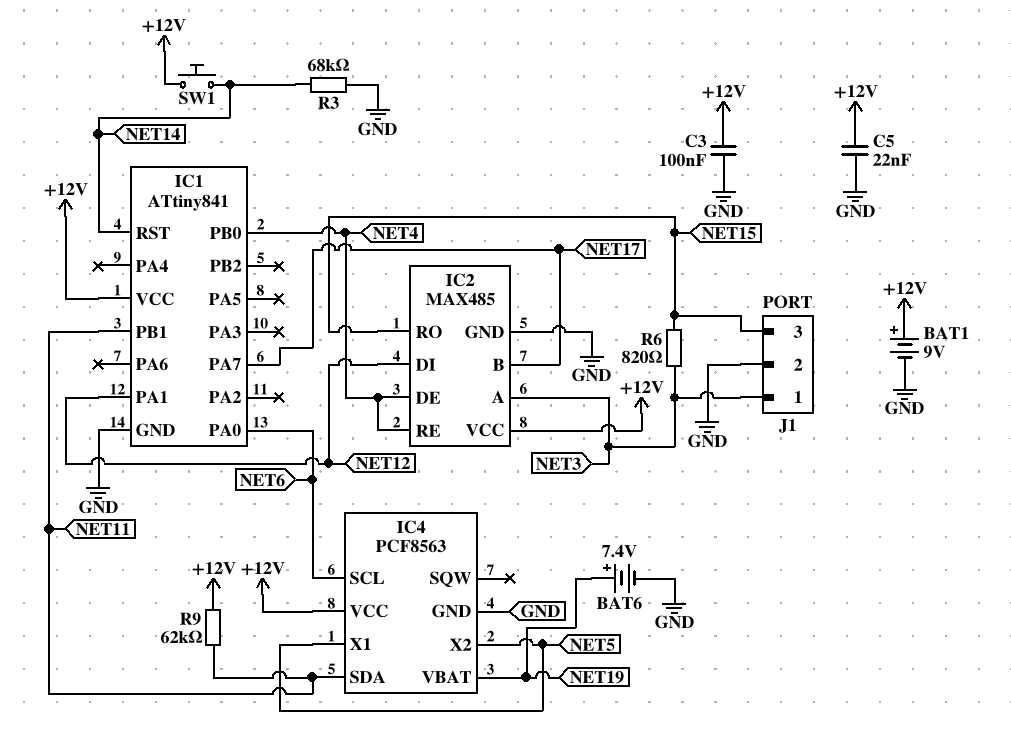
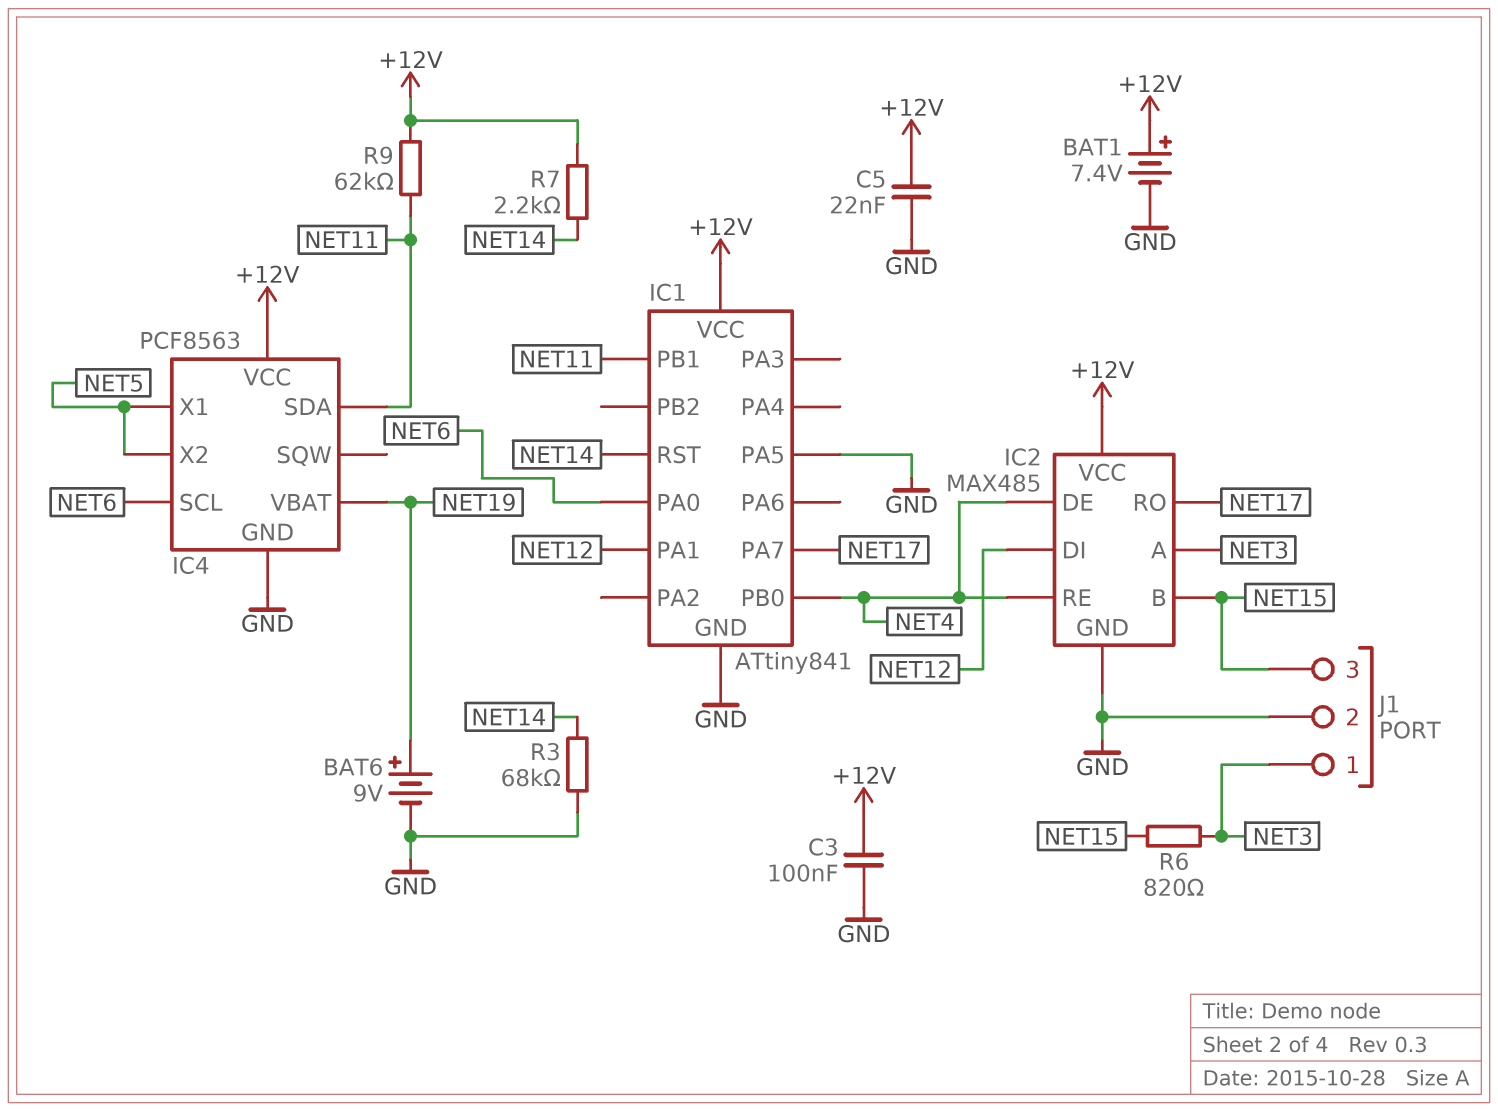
BAT1: 9V (plus +12V, minus GND) -> 7.4V (plus +12V, minus GND)
BAT6: 7.4V (plus NET19, minus GND) -> 9V (plus NET19, minus GND)
IC1 pin PA5: none -> GND
IC2 pin B: NET17 -> NET15
IC2 pin RO: NET15 -> NET17
R7: none -> 2.2k (+12V, NET14)
SW1: button (+12V, NET14) -> none

